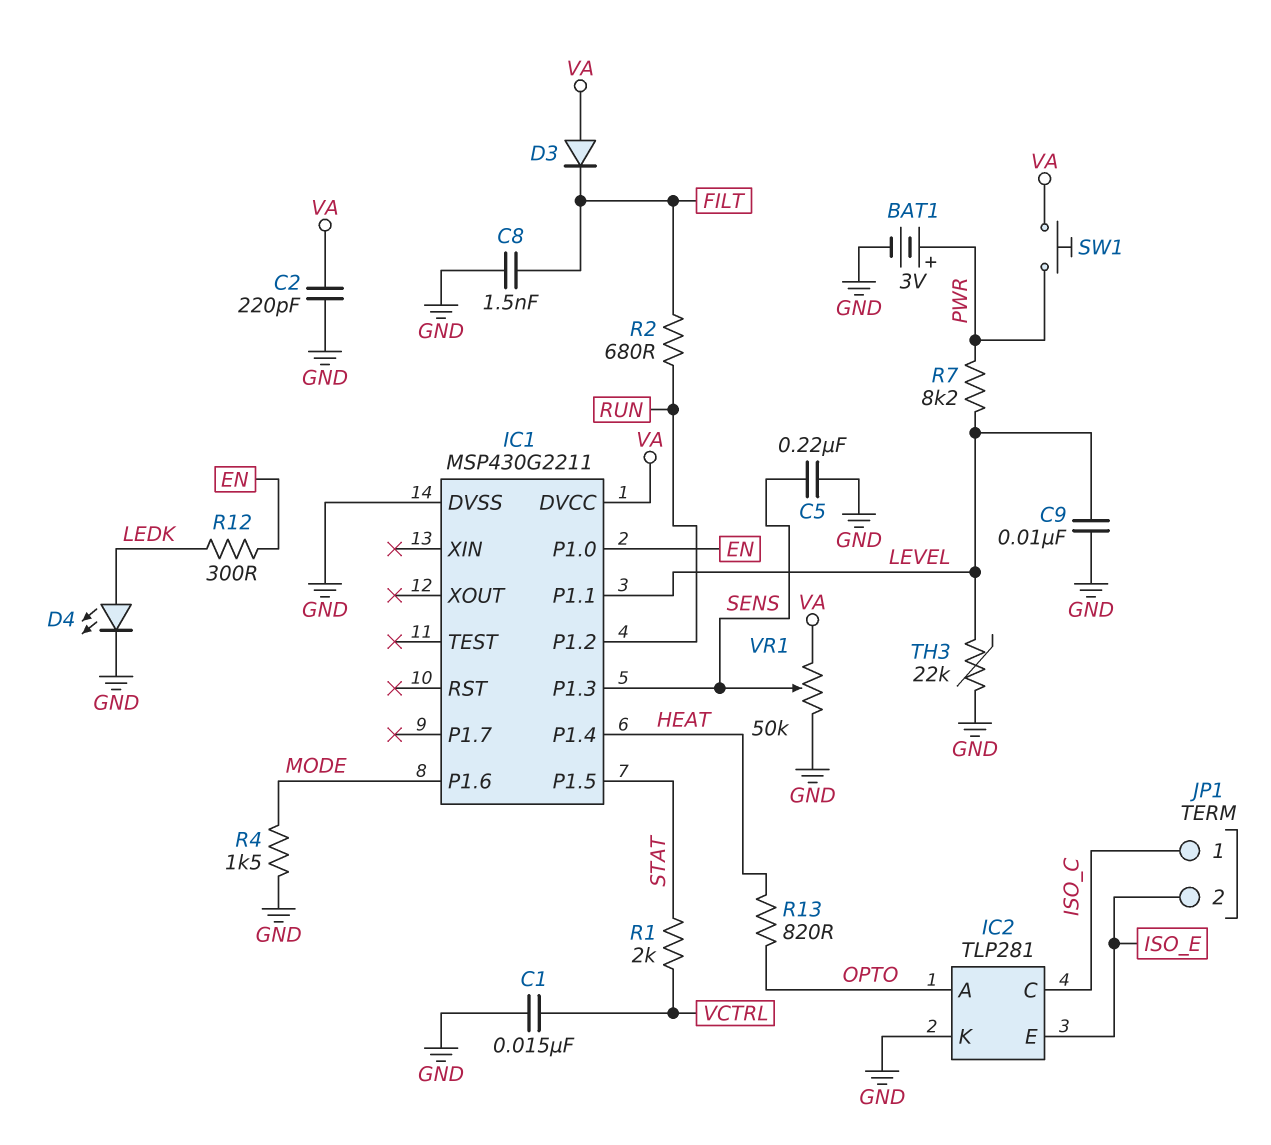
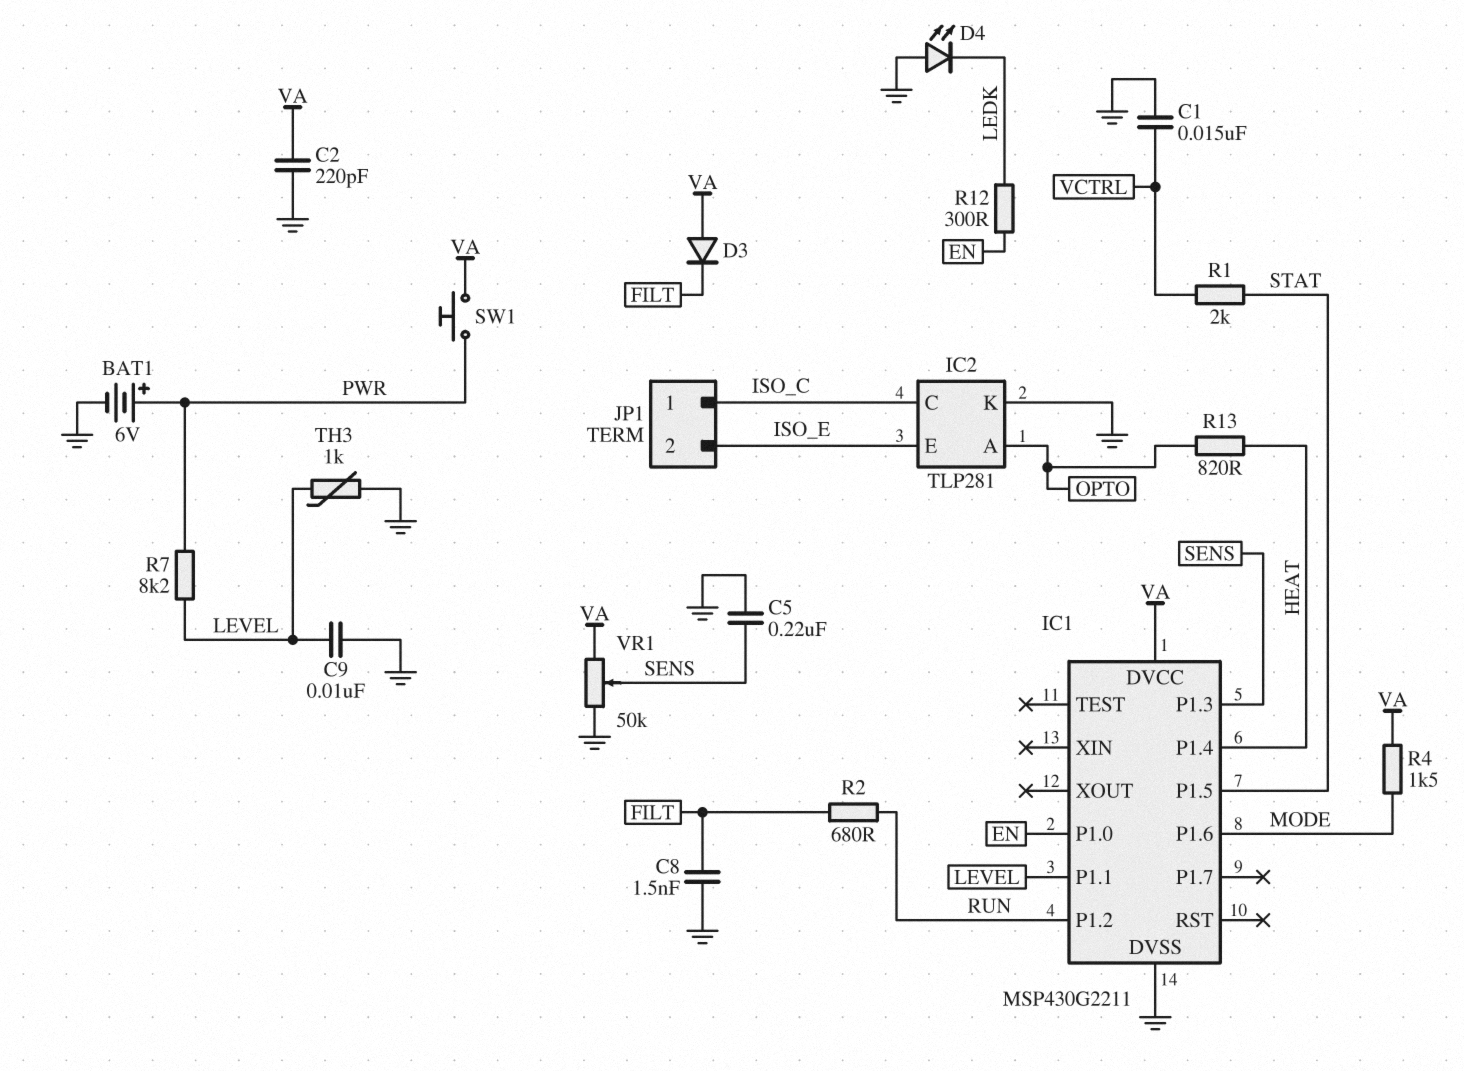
BAT1: 3V (plus PWR, minus GND) -> 6V (plus PWR, minus GND)
D4: LED (A LEDK, K GND) -> LED (A GND, K LEDK)
R4: 1.5k (GND, MODE) -> 1.5k (MODE, VA)
TH3: 22k (GND, LEVEL) -> 1k (GND, LEVEL)

